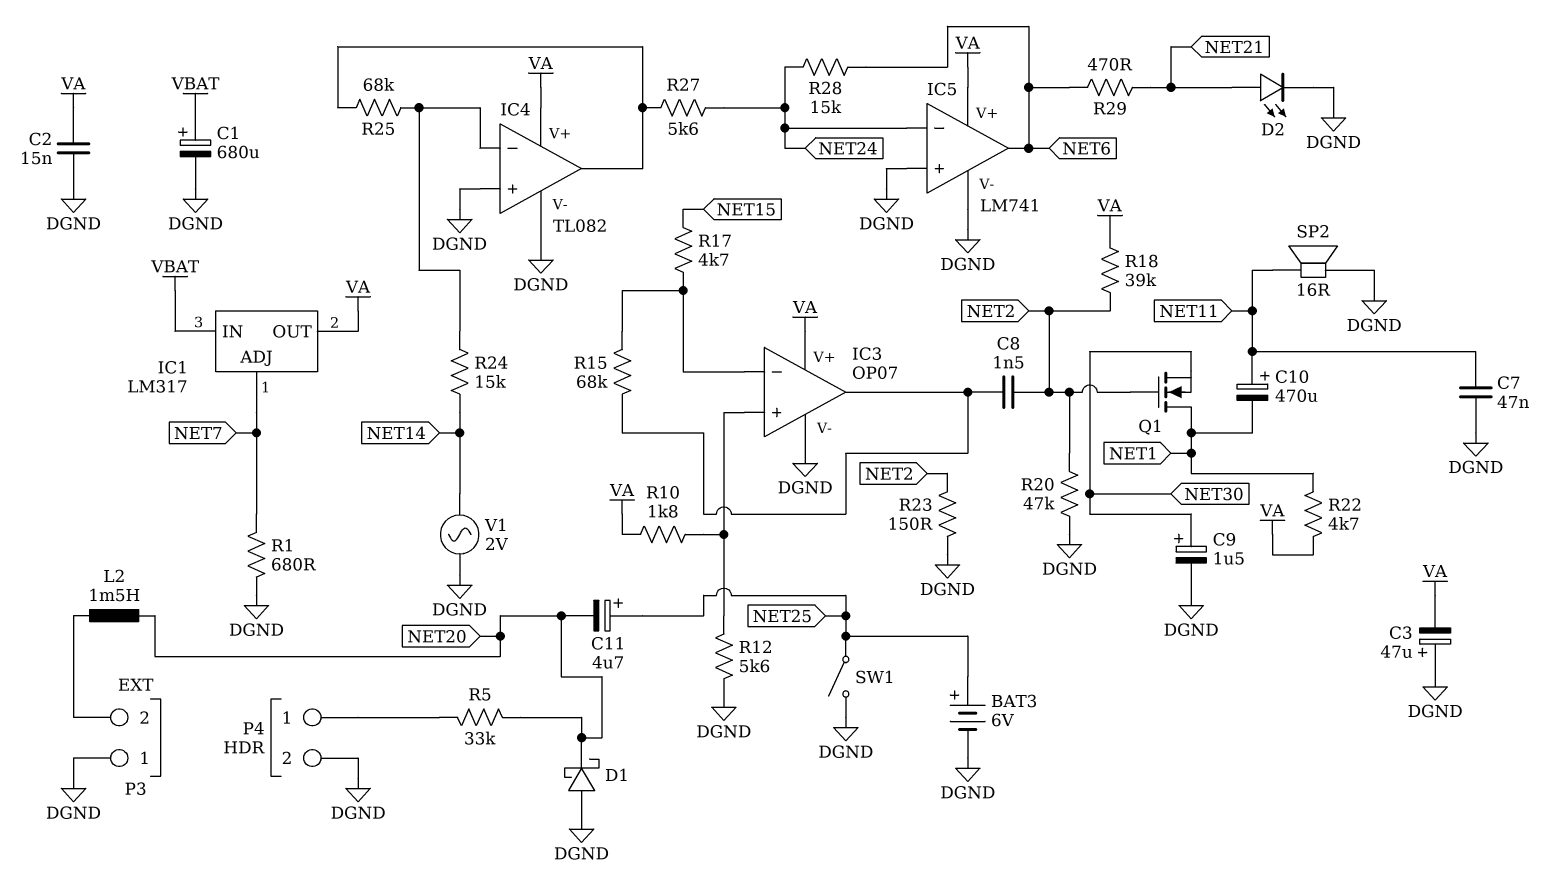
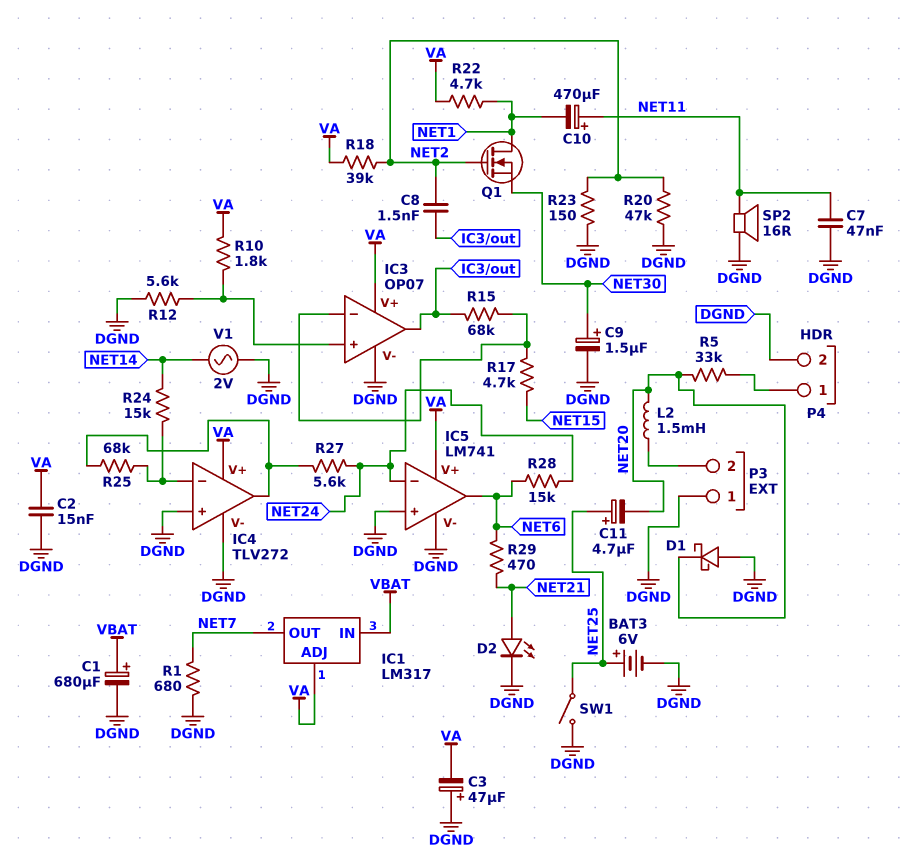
IC1 pin ADJ: NET7 -> VA
IC1 pin OUT: VA -> NET7
IC4: TL082 -> TLV272

